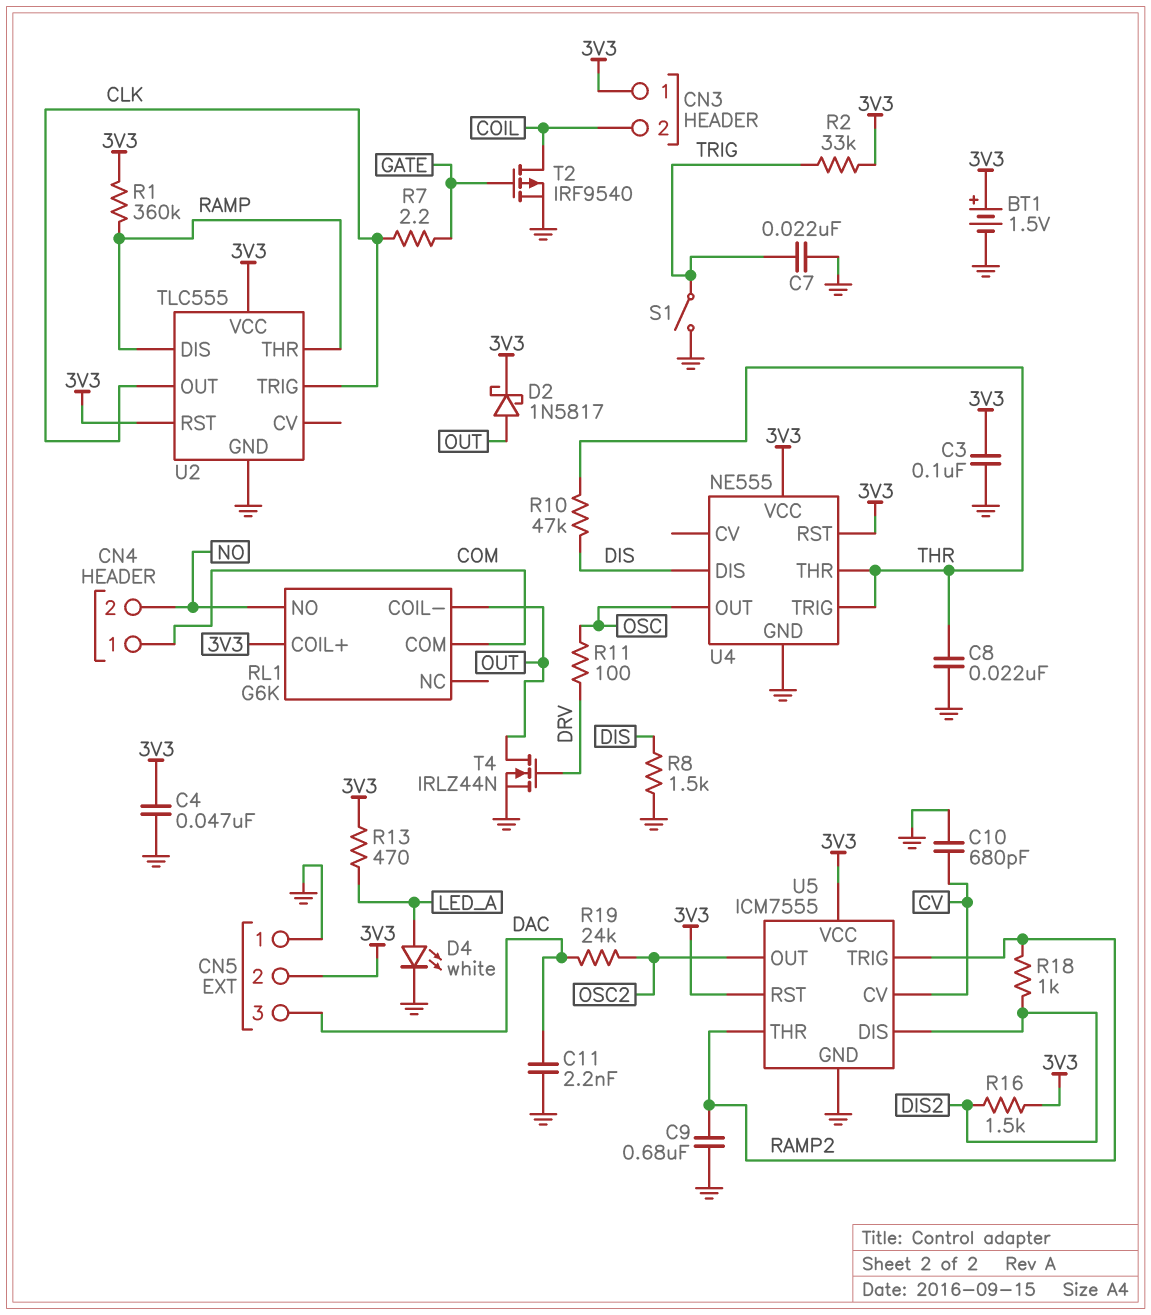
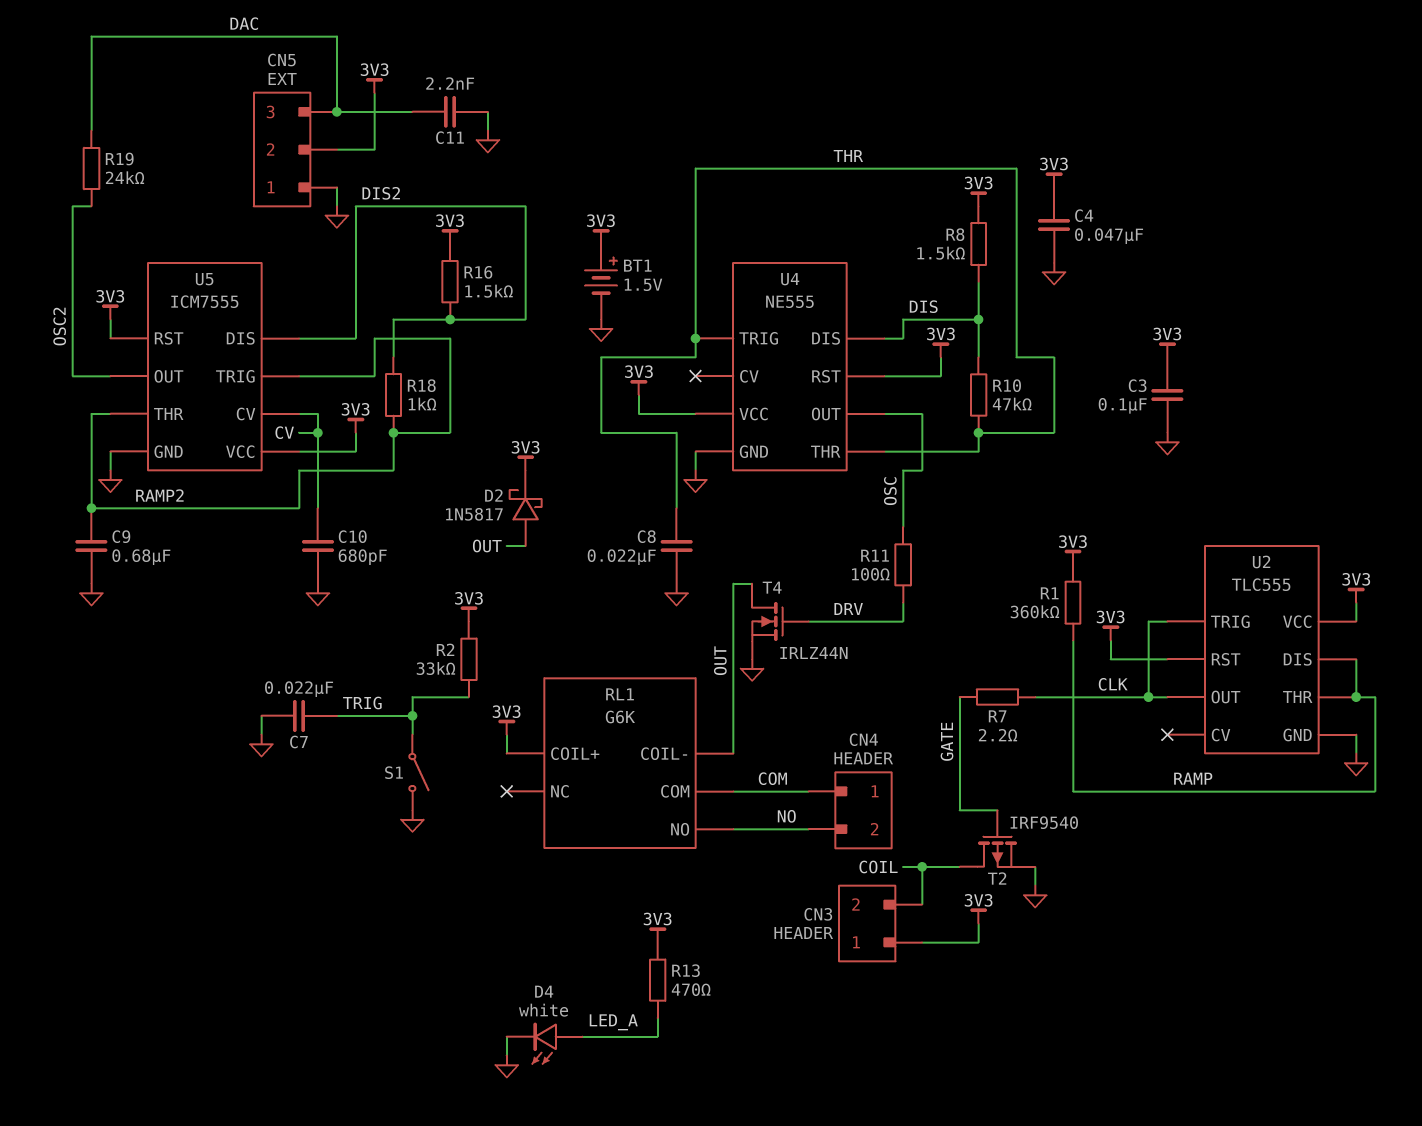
R8: 1.5k (DIS, GND) -> 1.5k (3V3, DIS)

